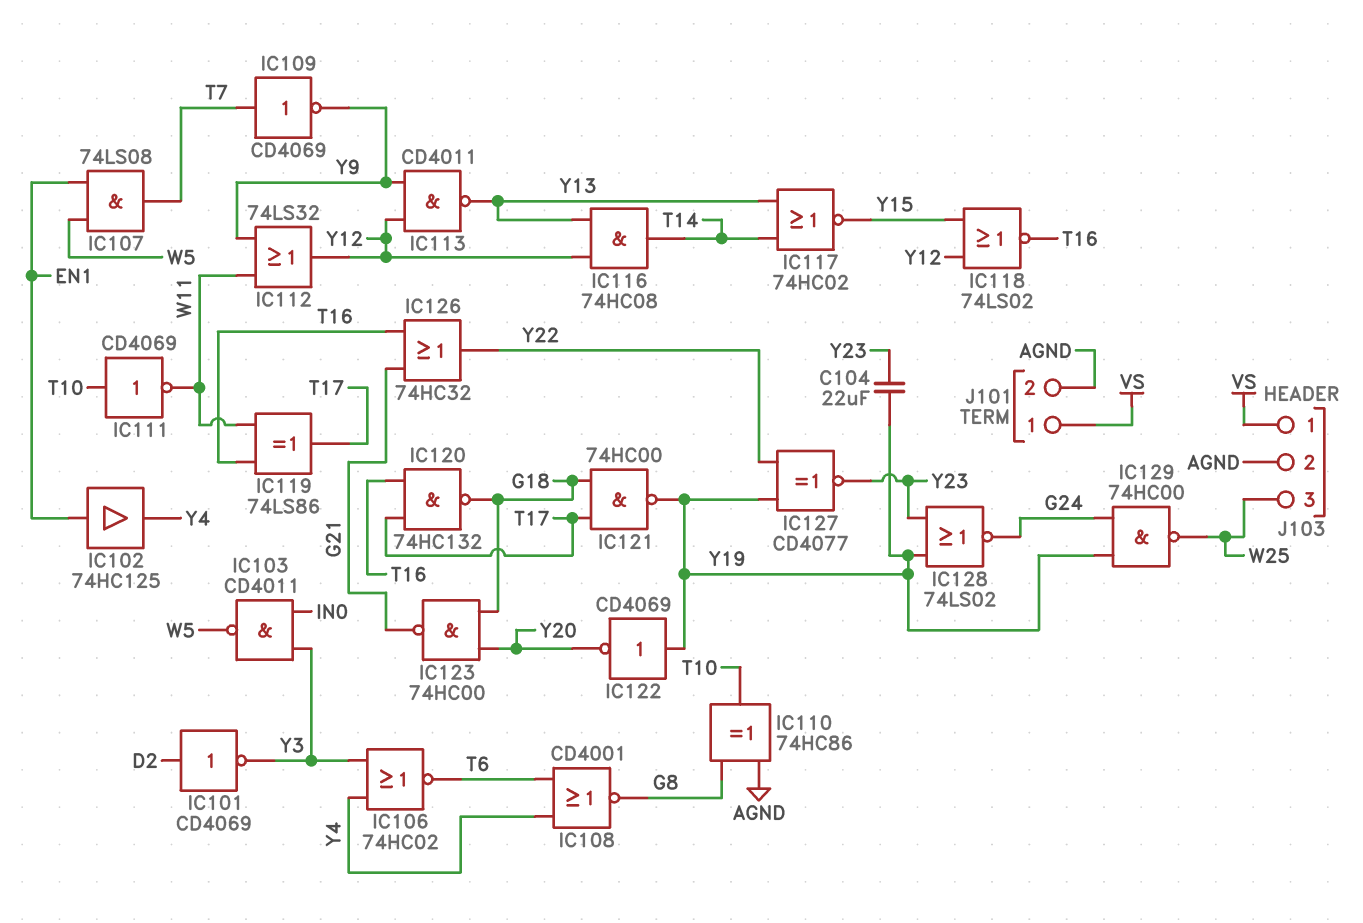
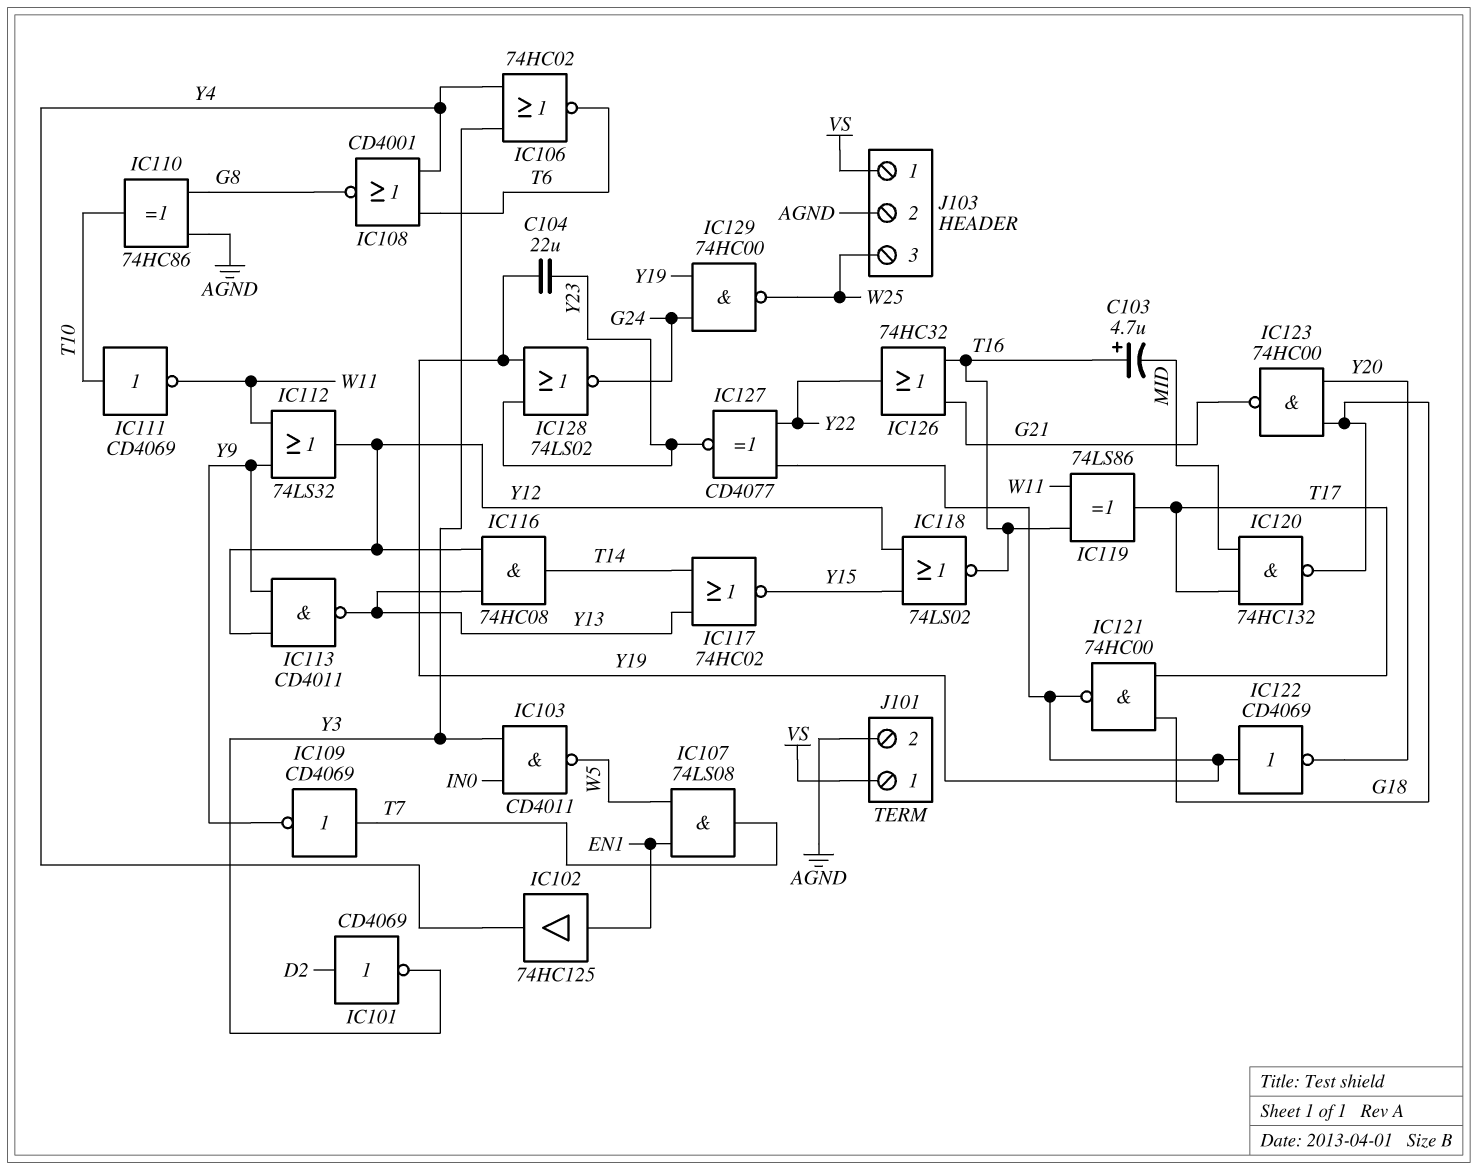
C103: none -> 4.7uF (plus T16, minus MID)
IC120: NAND 74HC132 (in T16, in T17, out G18) -> NAND 74HC132 (in MID, in T17, out G18)

